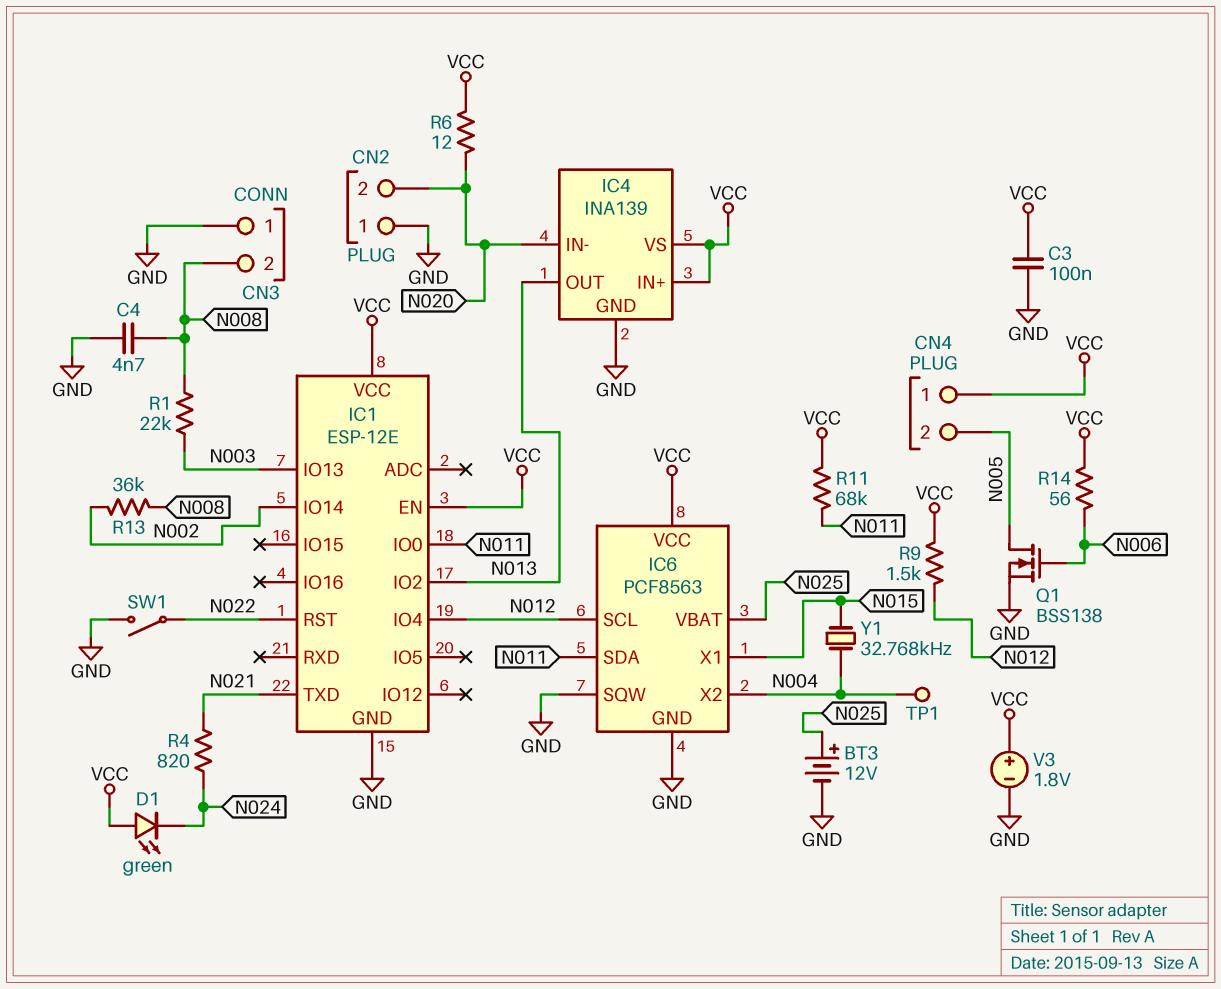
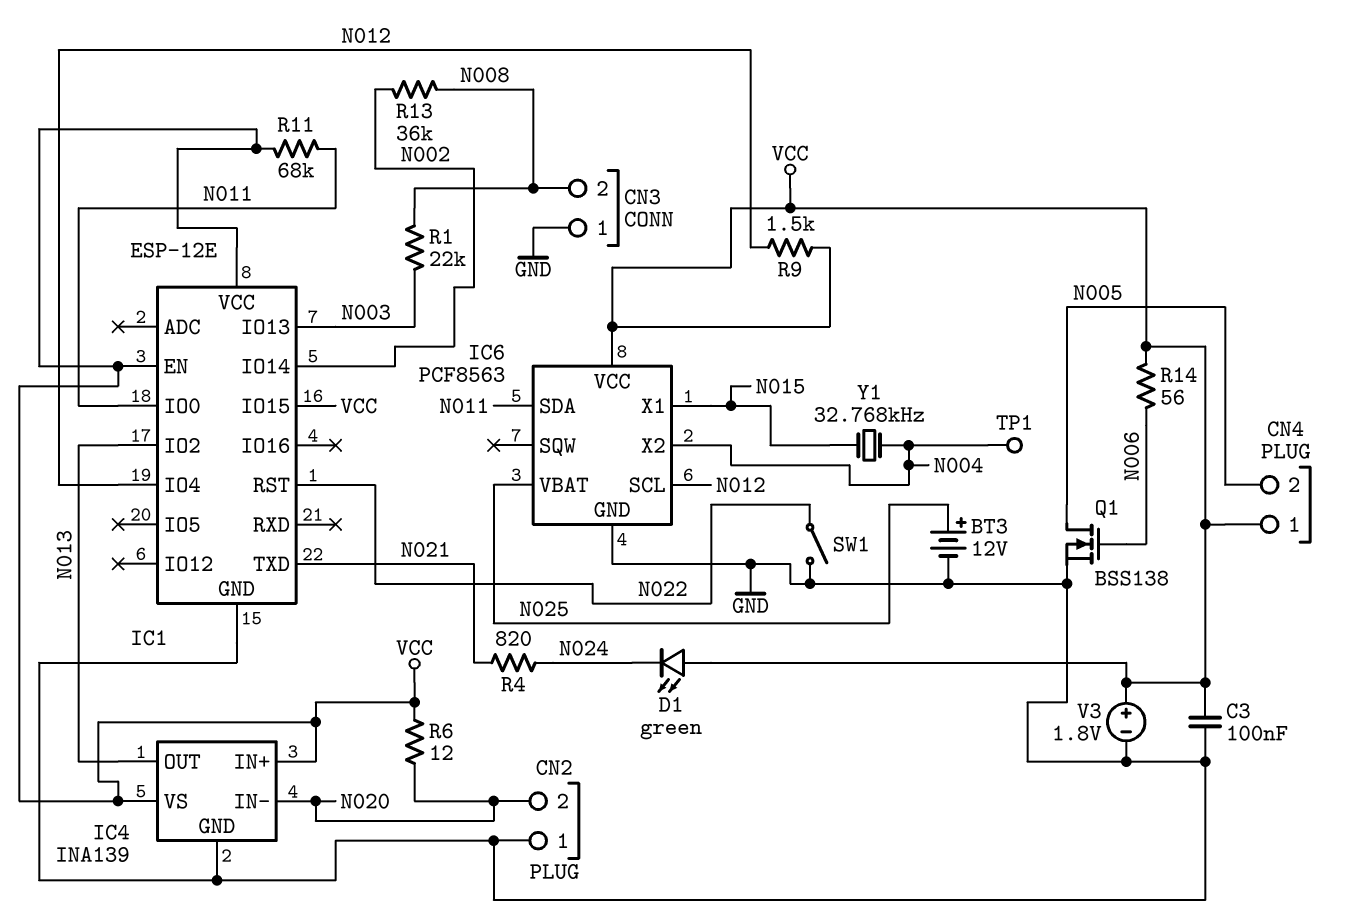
C4: 4.7nF (GND, N008) -> none
IC1 pin IO15: none -> VCC
IC6 pin SQW: GND -> none

